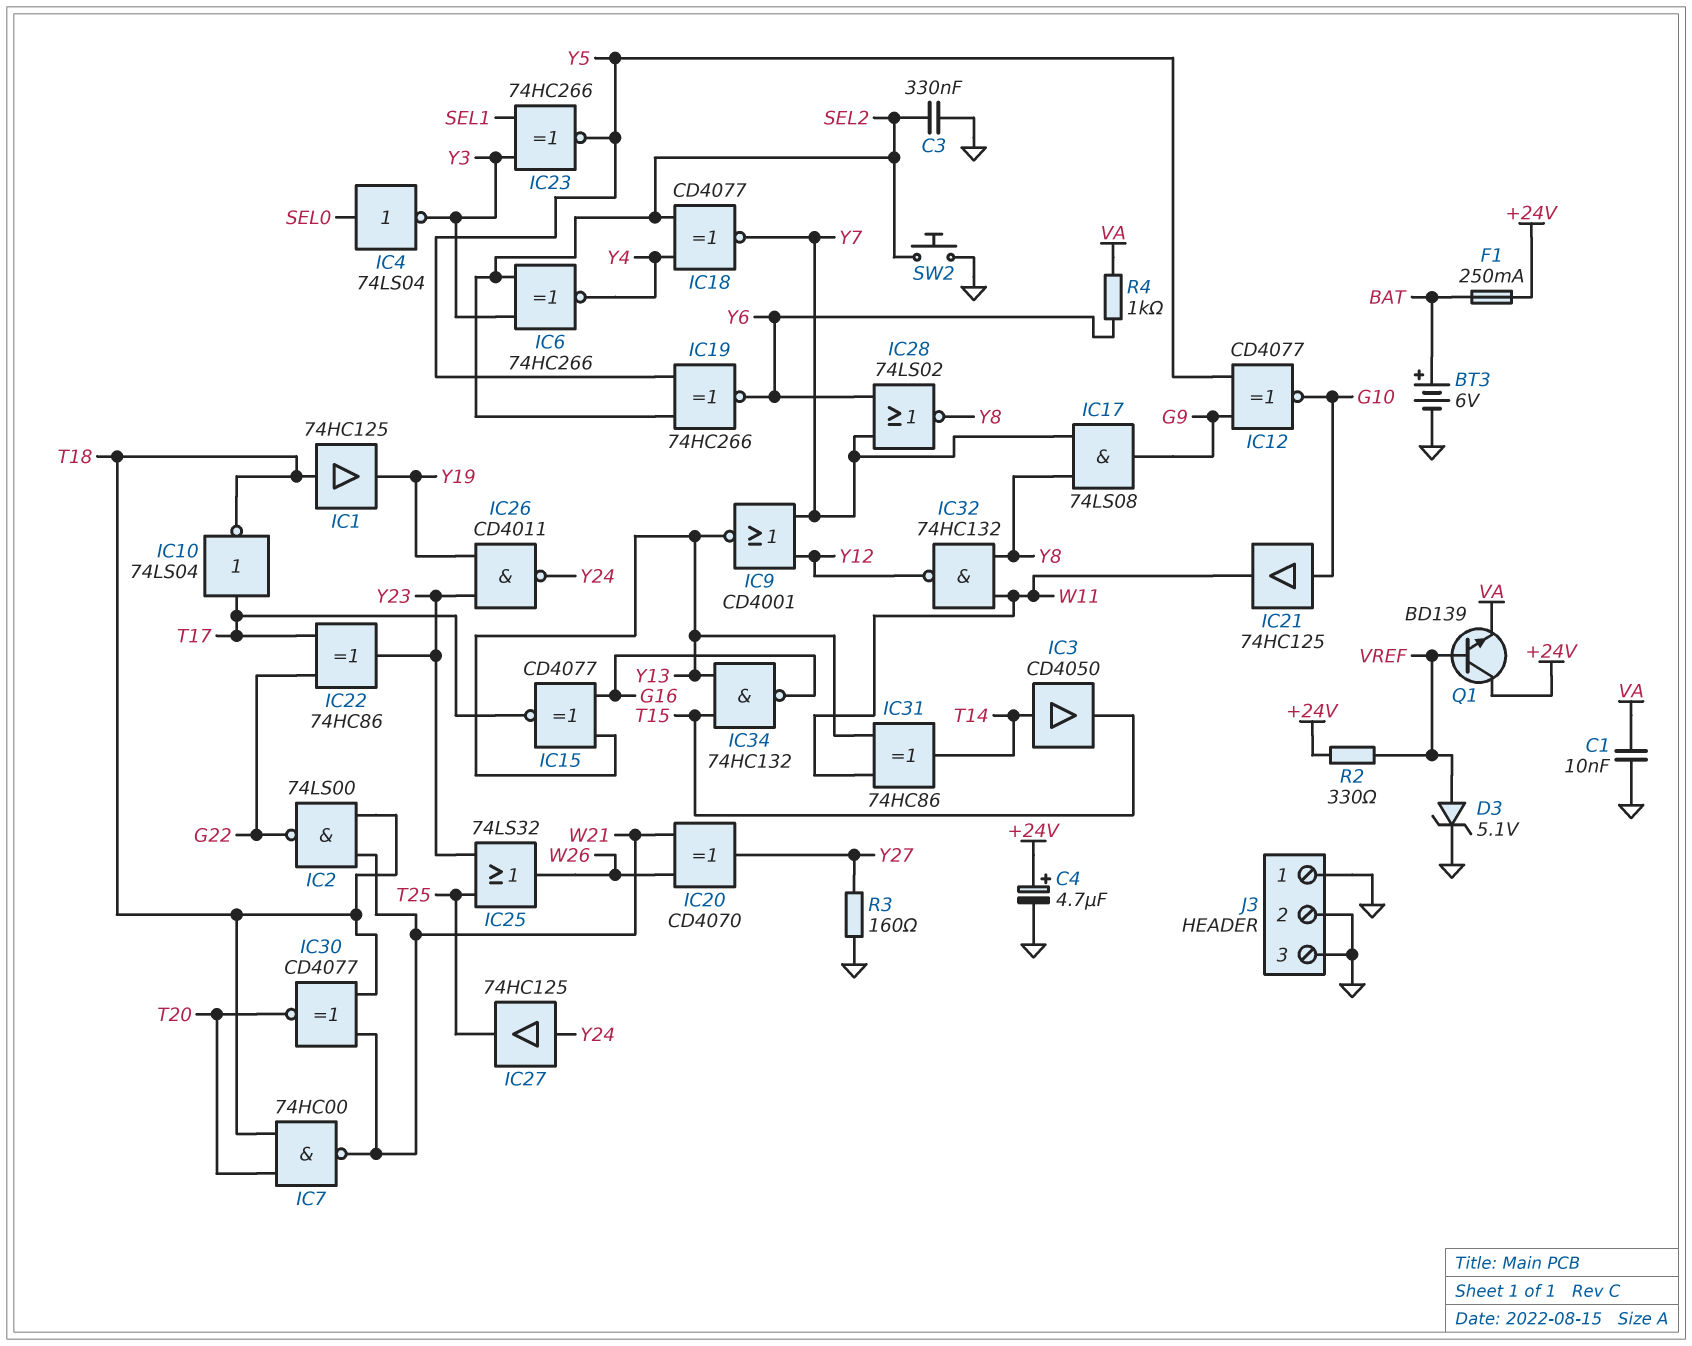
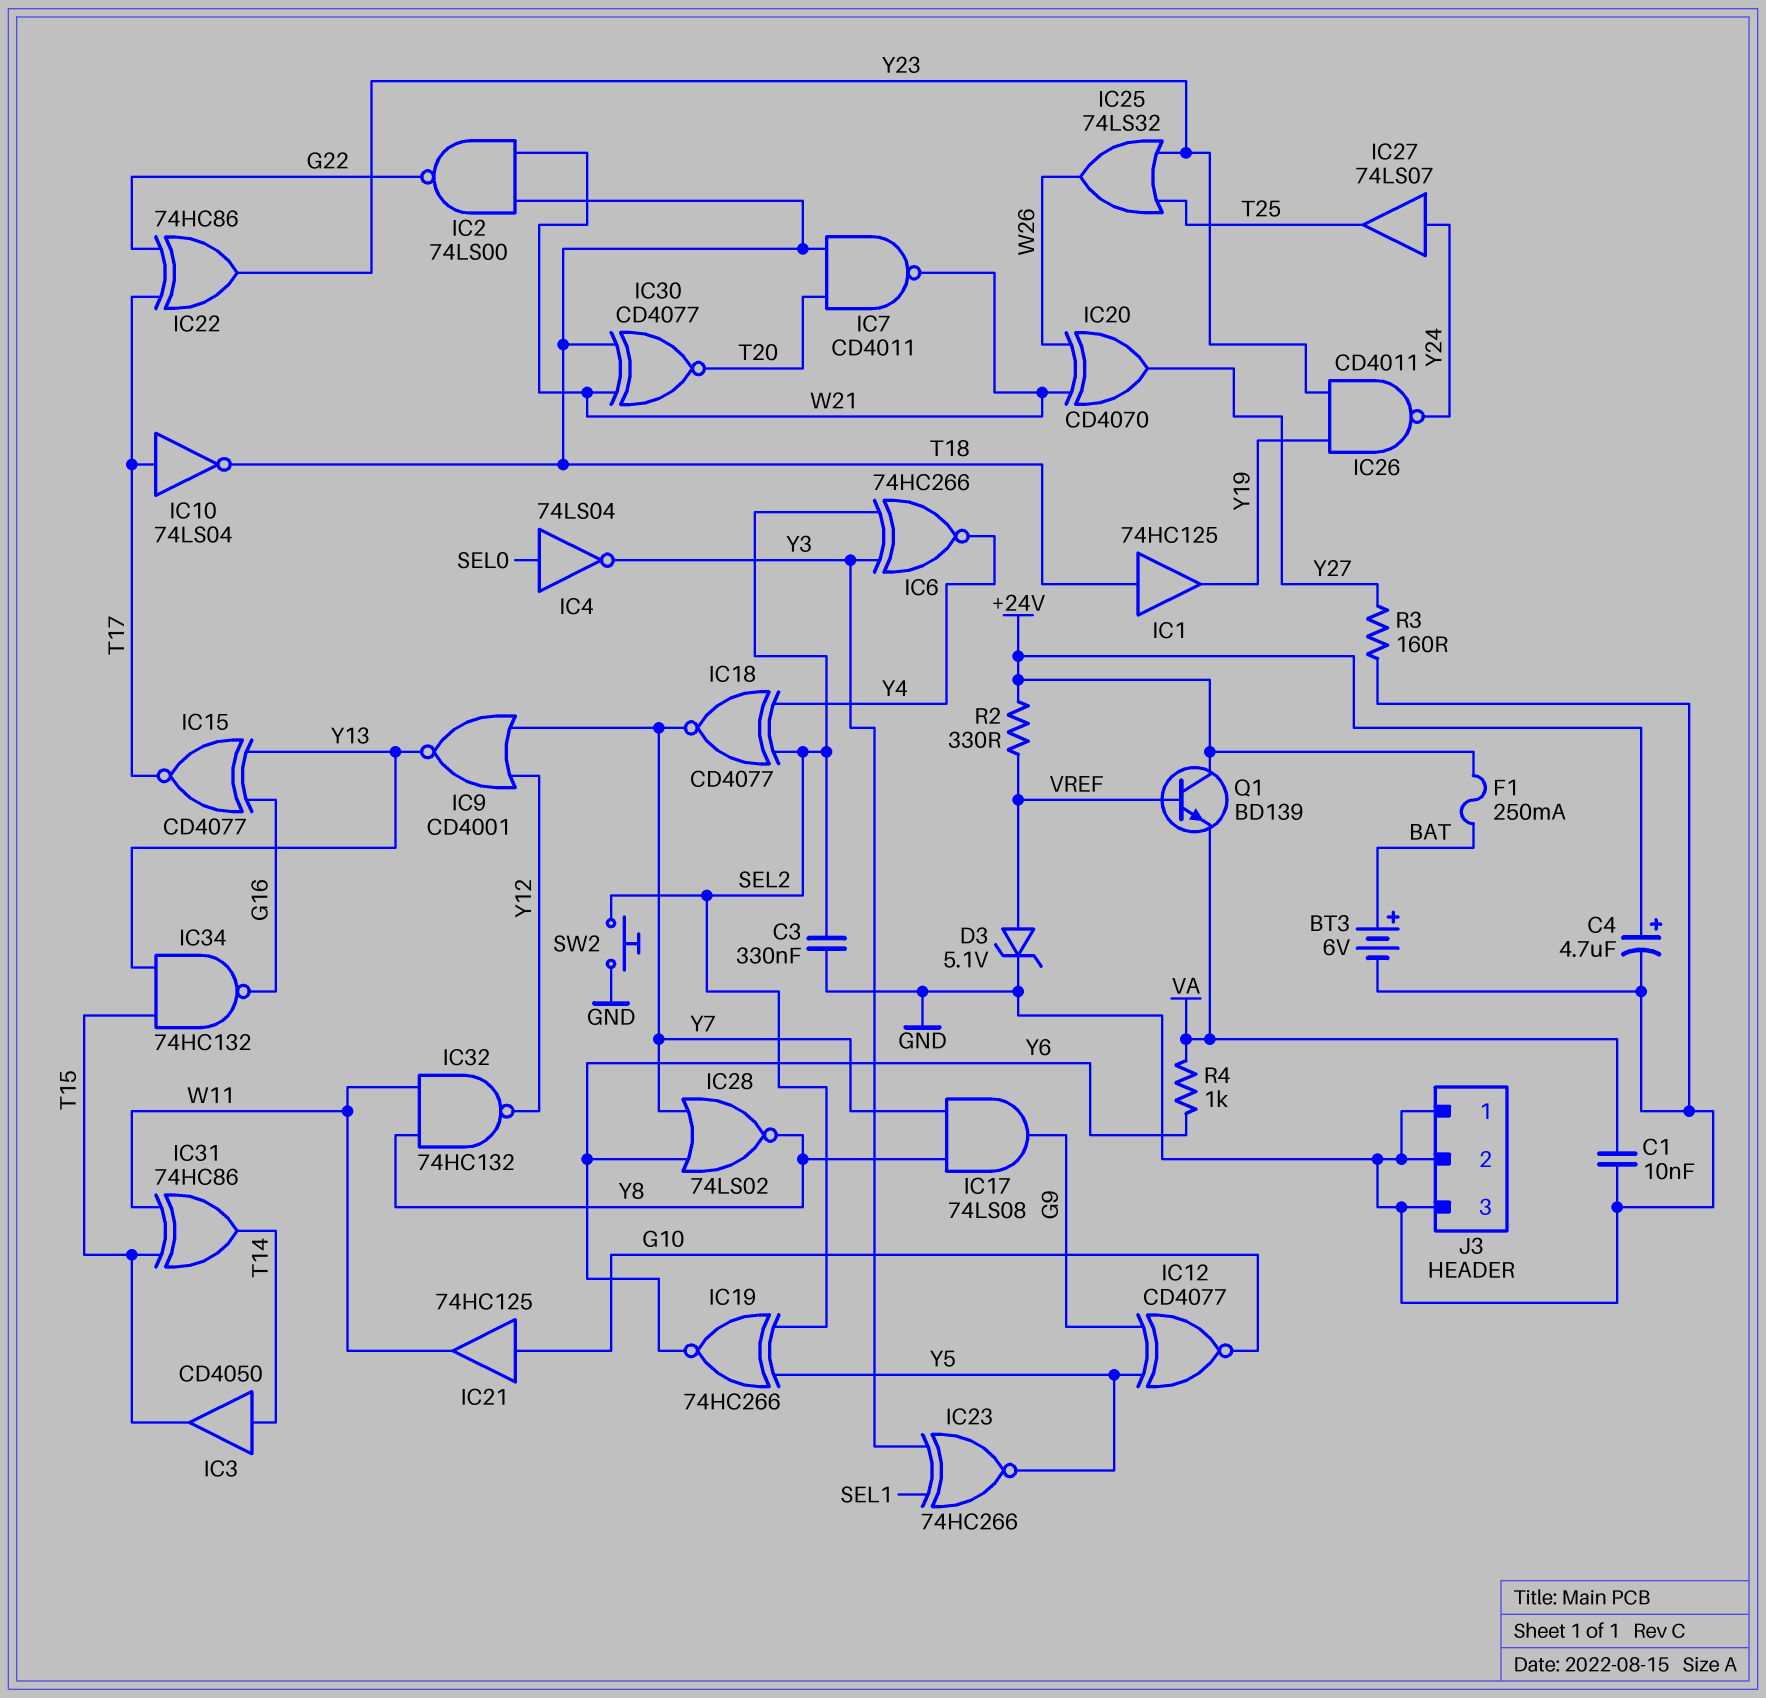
IC7: NAND 74HC00 (in T18, in T20, out W21) -> NAND CD4011 (in T18, in T20, out W21)
IC27: buffer 74HC125 (in Y24, out T25) -> buffer 74LS07 (in Y24, out T25)
IC31: XOR 74HC86 (in W11, in Y13, out T14) -> XOR 74HC86 (in T15, in W11, out T14)

